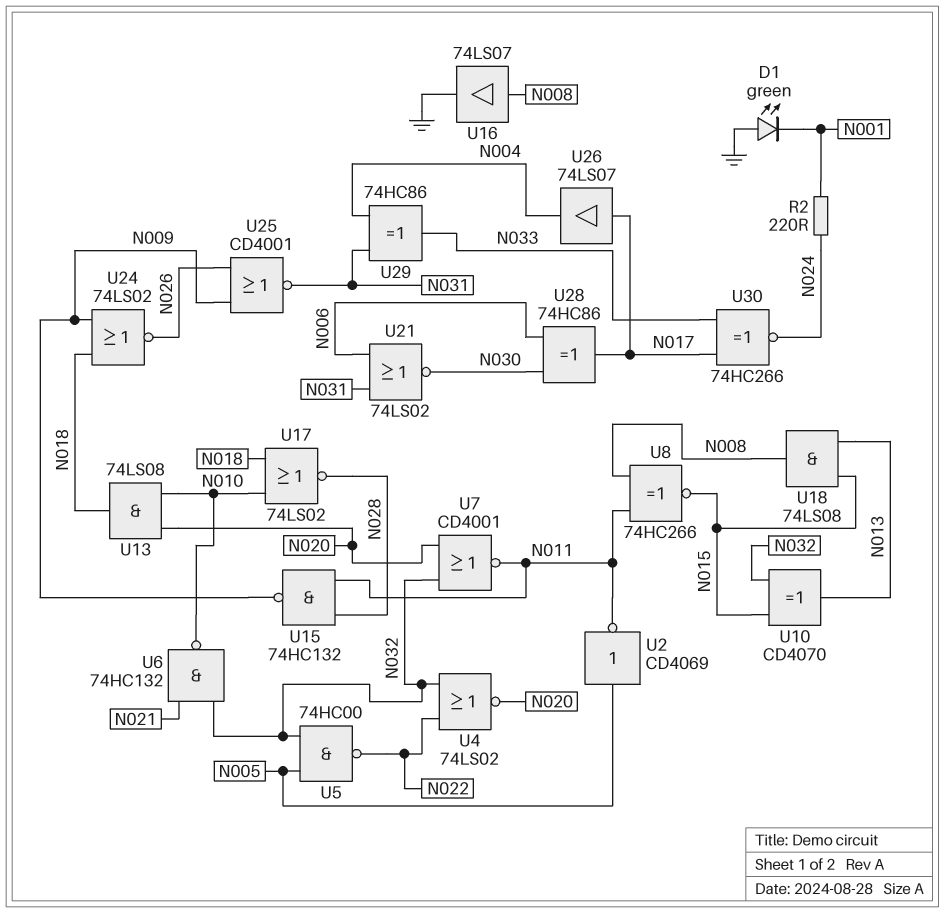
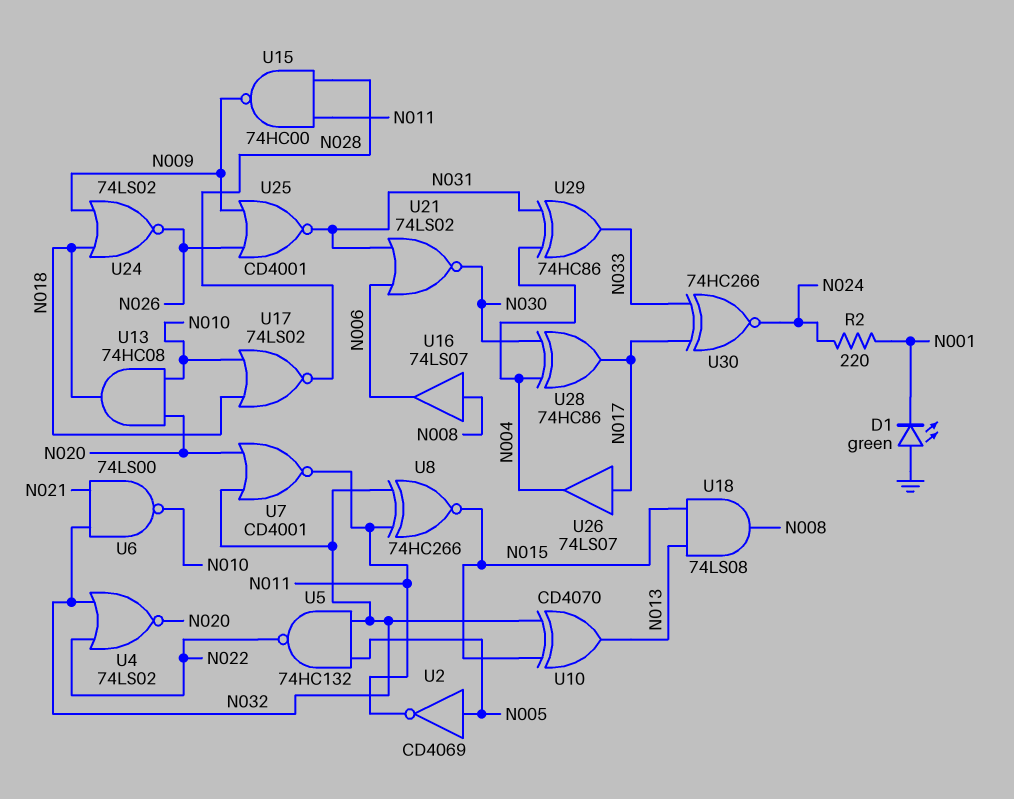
U5: NAND 74HC00 (in N005, in N032, out N022) -> NAND 74HC132 (in N005, in N032, out N022)
U6: NAND 74HC132 (in N021, in N032, out N010) -> NAND 74LS00 (in N021, in N032, out N010)
U8: XNOR 74HC266 (in N008, in N011, out N015) -> XNOR 74HC266 (in N011, in N032, out N015)
U13: AND 74LS08 (in N010, in N020, out N018) -> AND 74HC08 (in N010, in N020, out N018)
U15: NAND 74HC132 (in N011, in N028, out N009) -> NAND 74HC00 (in N011, in N028, out N009)
U16: buffer 74LS07 (in N008, out GND) -> buffer 74LS07 (in N008, out N006)
U28: XOR 74HC86 (in N006, in N030, out N017) -> XOR 74HC86 (in N004, in N030, out N017)

